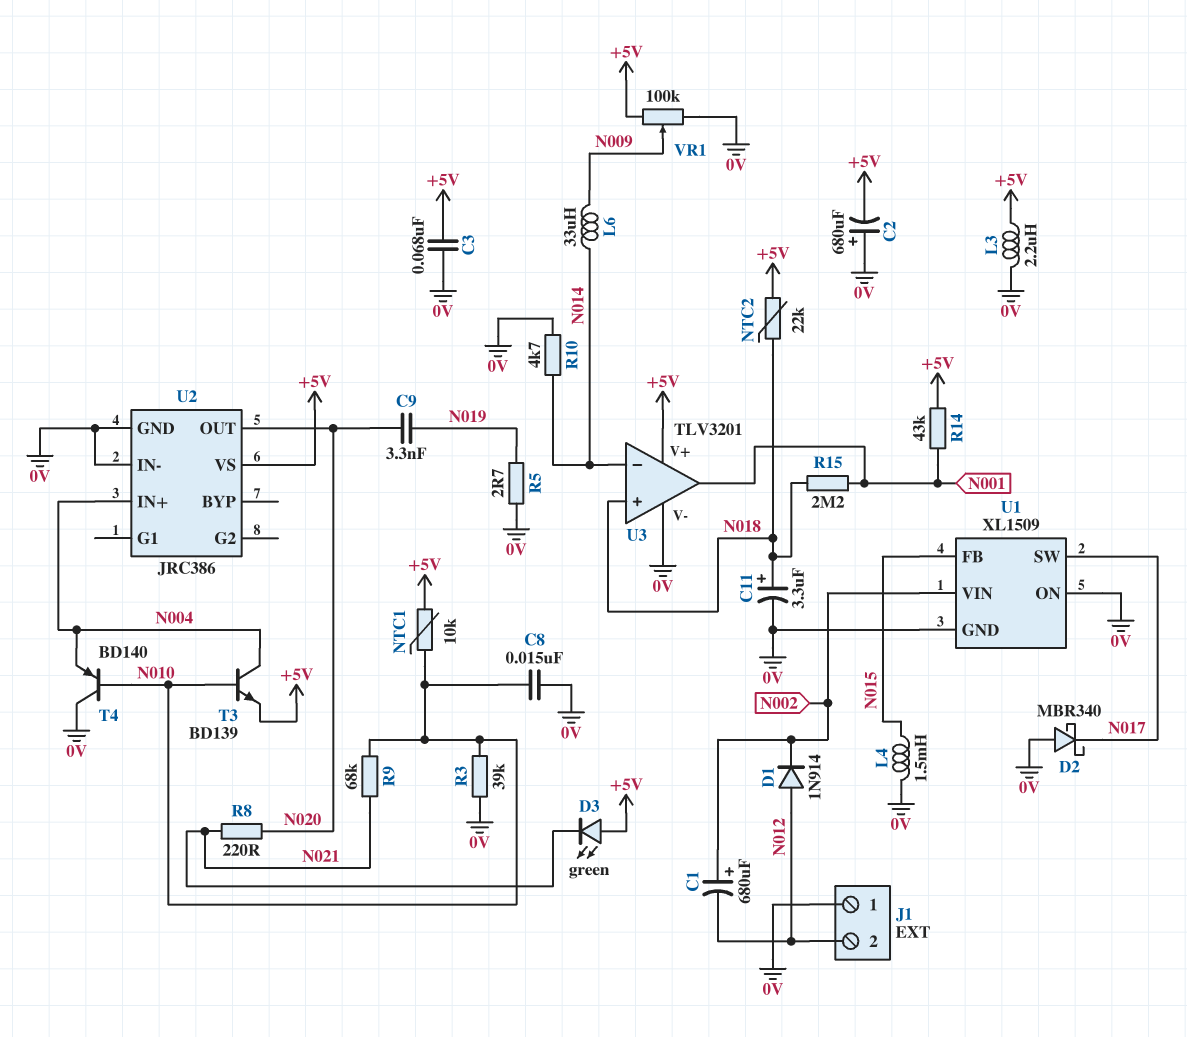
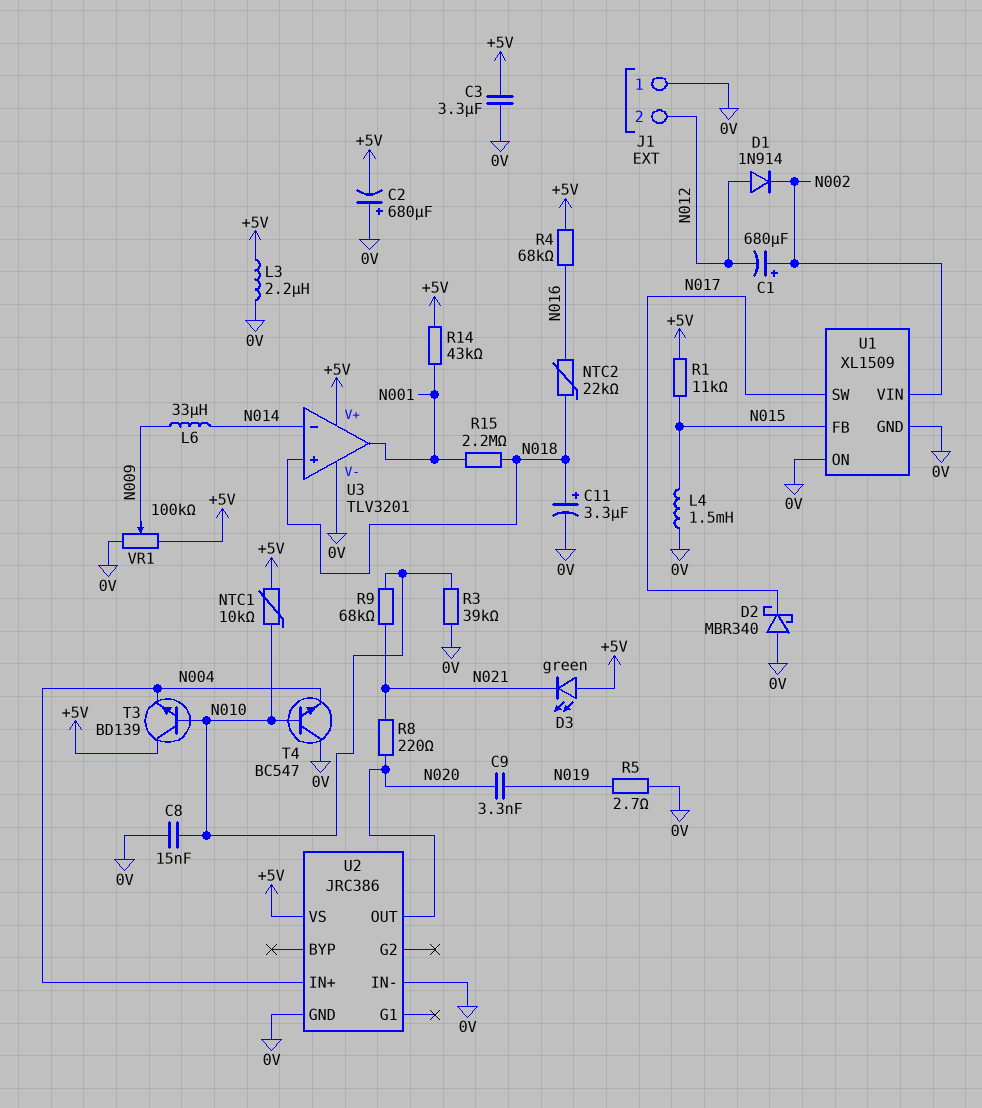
C3: 68nF (+5V, 0V) -> 3.3uF (+5V, 0V)
NTC2: 22k (+5V, N018) -> 22k (N016, N018)
R1: none -> 11k (+5V, N015)
R4: none -> 68k (+5V, N016)
R10: 4.7k (0V, N014) -> none
T3: NPN BD139 (B N010, C N004, E +5V) -> NPN BD139 (B N010, C +5V, E N004)
T4: PNP BD140 (B N010, C 0V, E N004) -> NPN BC547 (B N010, C 0V, E N004)

